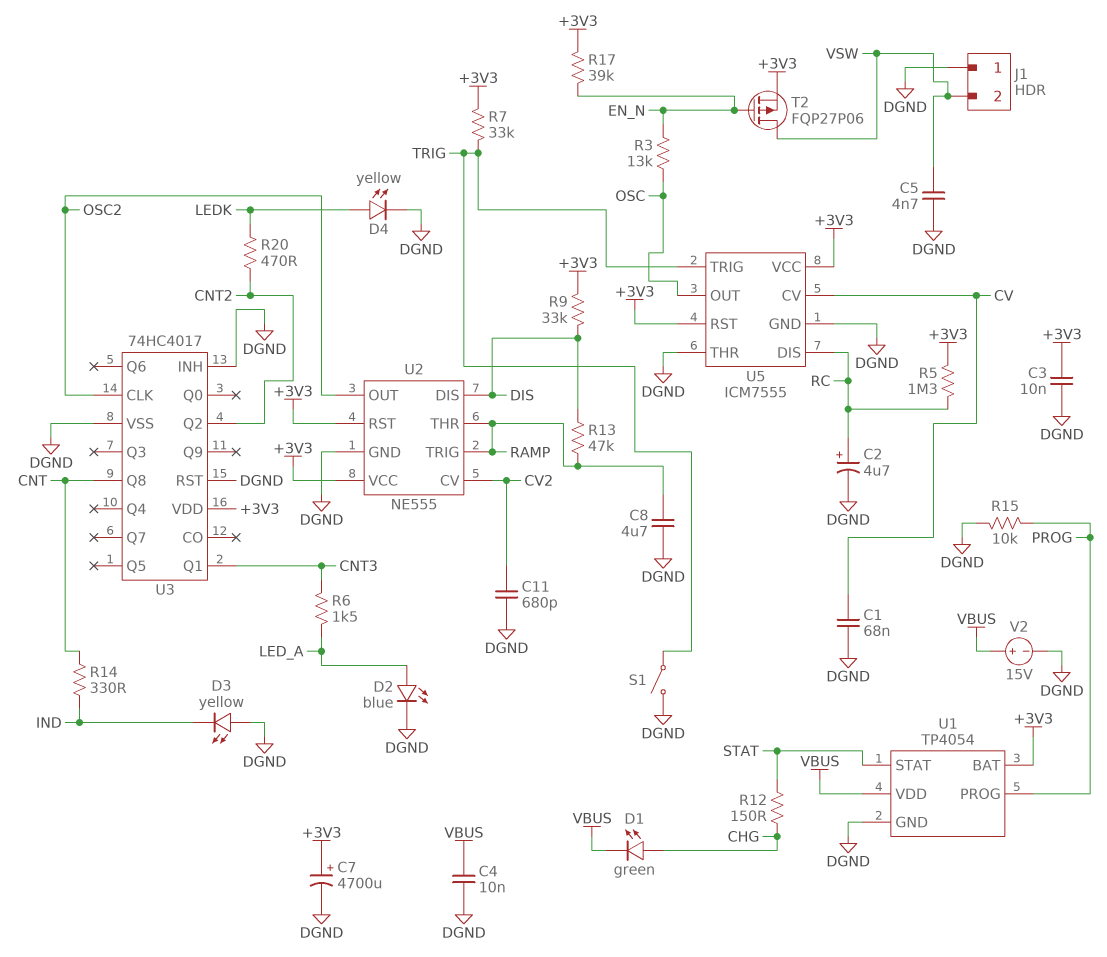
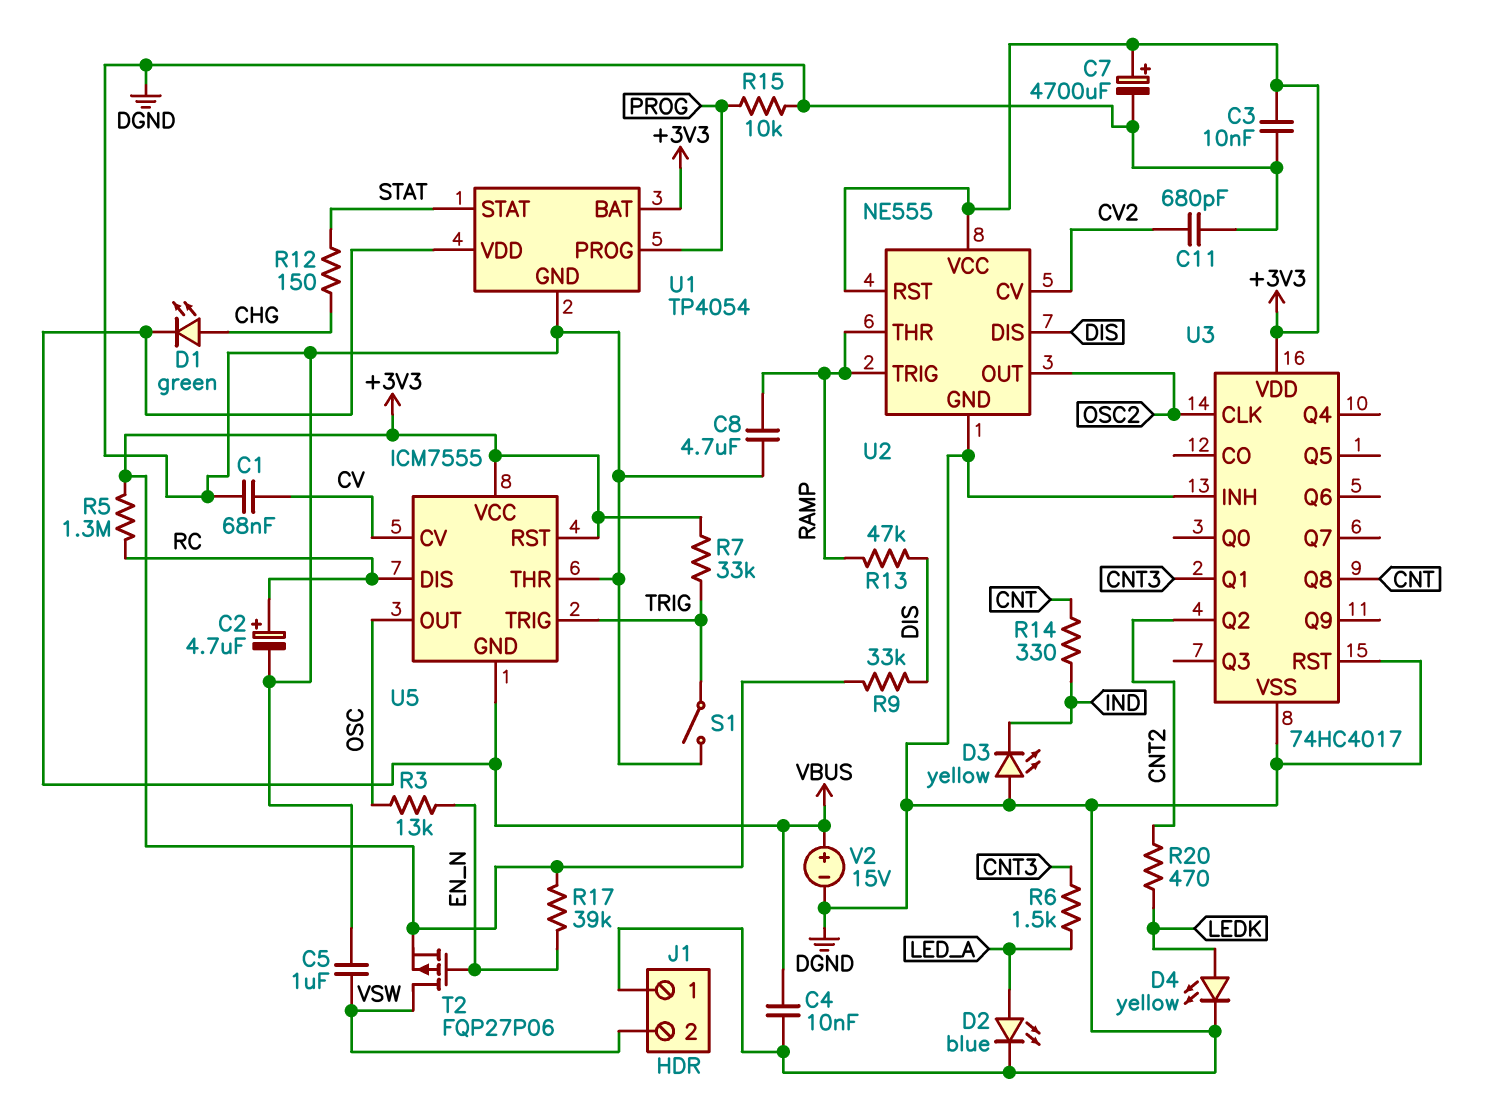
C5: 4.7nF (DGND, VSW) -> 1uF (DGND, VSW)
U5 pin GND: DGND -> VBUS

